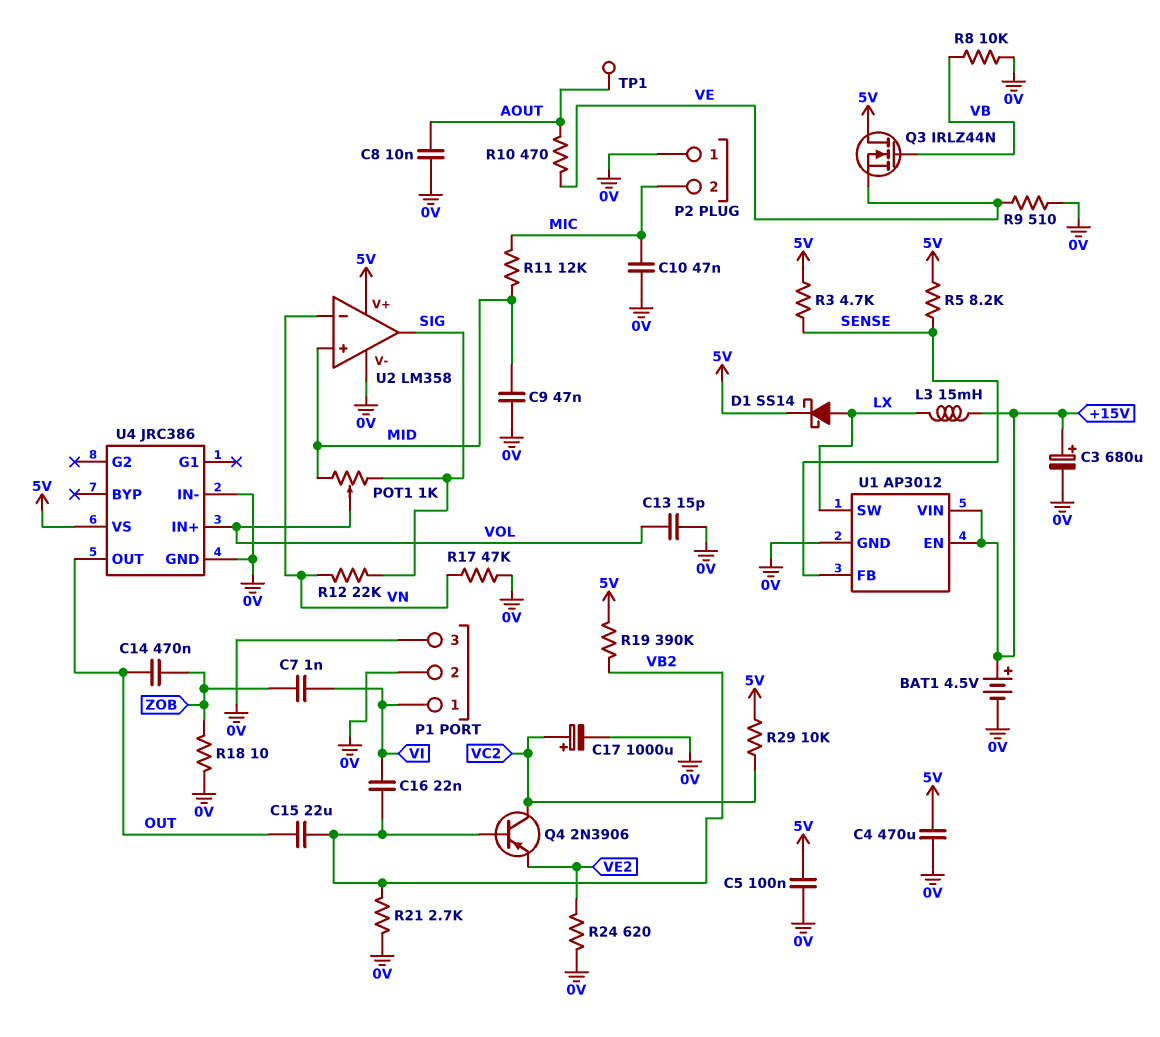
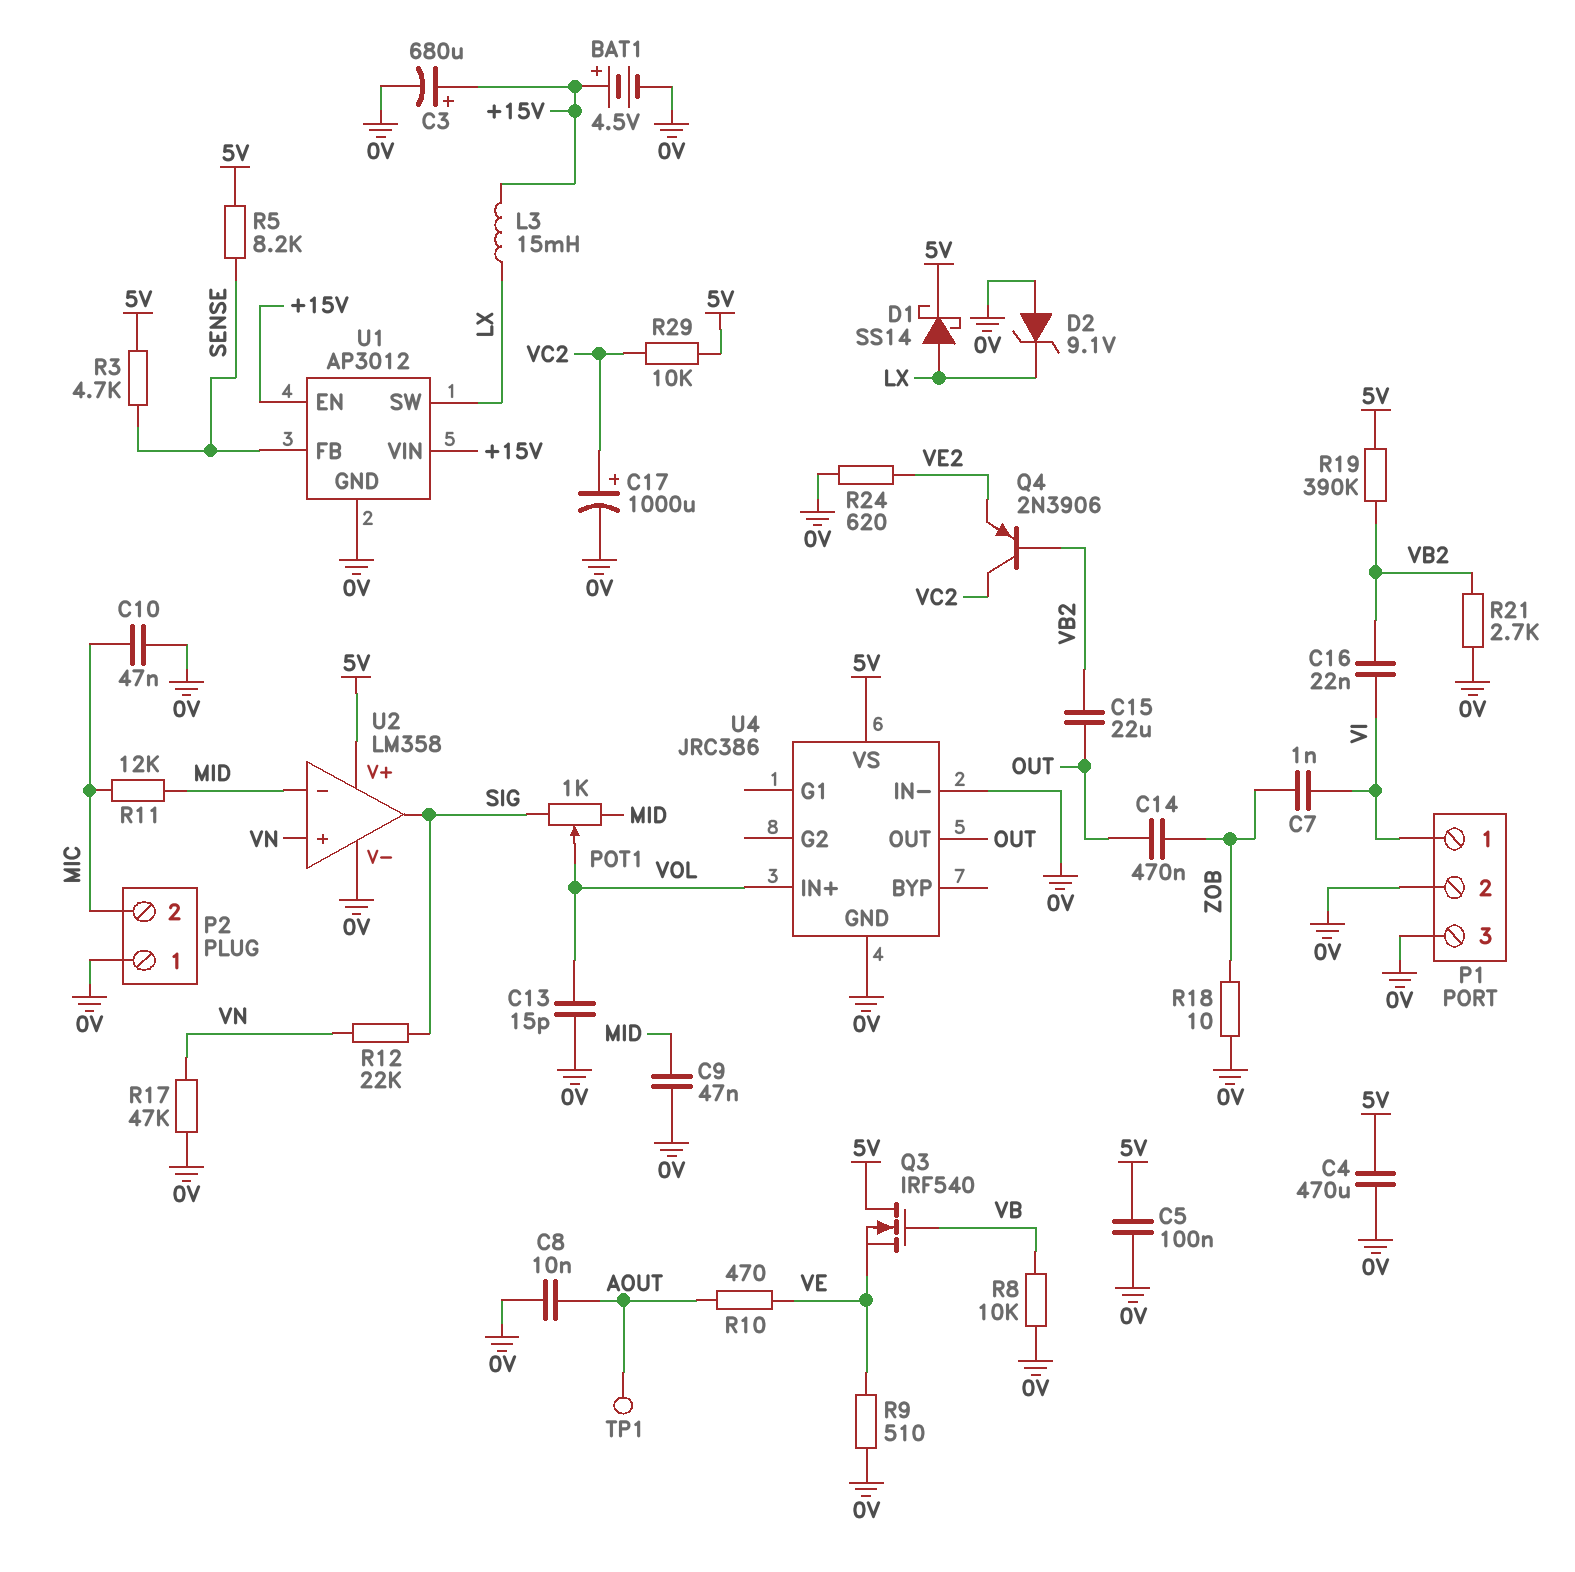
D2: none -> zener 9.1V (A 0V, K LX)
Q3: NMOS IRLZ44N (G VB, D 5V, S VE) -> NMOS IRF540 (G VB, D 5V, S VE)
U2 pin in+: MID -> VN
U2 pin in-: VN -> MID

